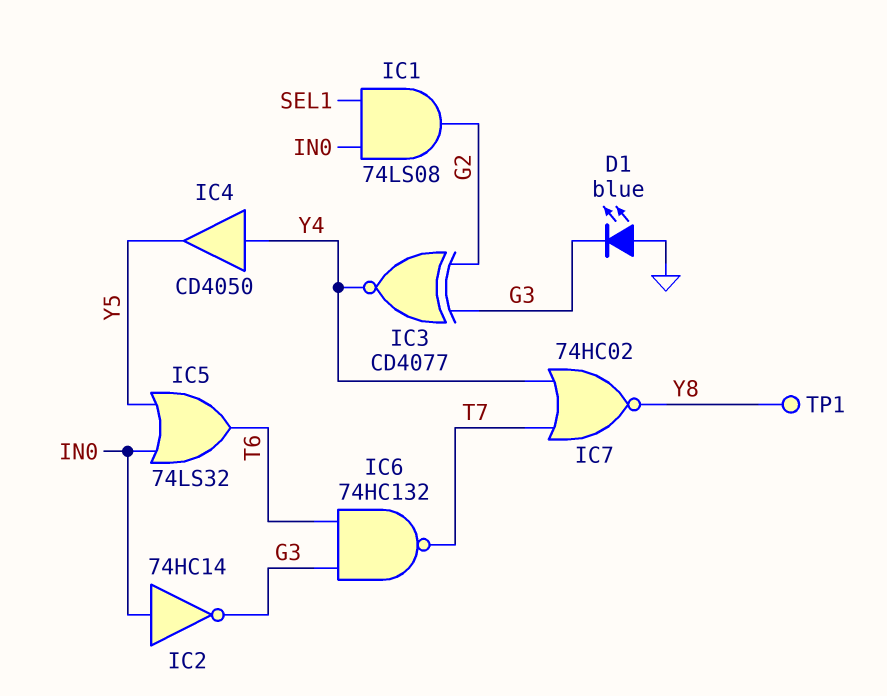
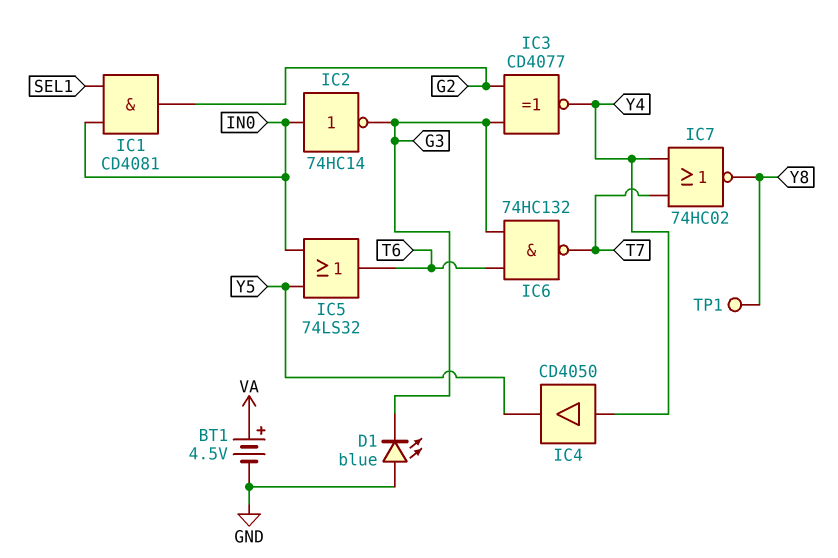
BT1: none -> 4.5V (plus VA, minus GND)
IC1: AND 74LS08 (in IN0, in SEL1, out G2) -> AND CD4081 (in IN0, in SEL1, out G2)

